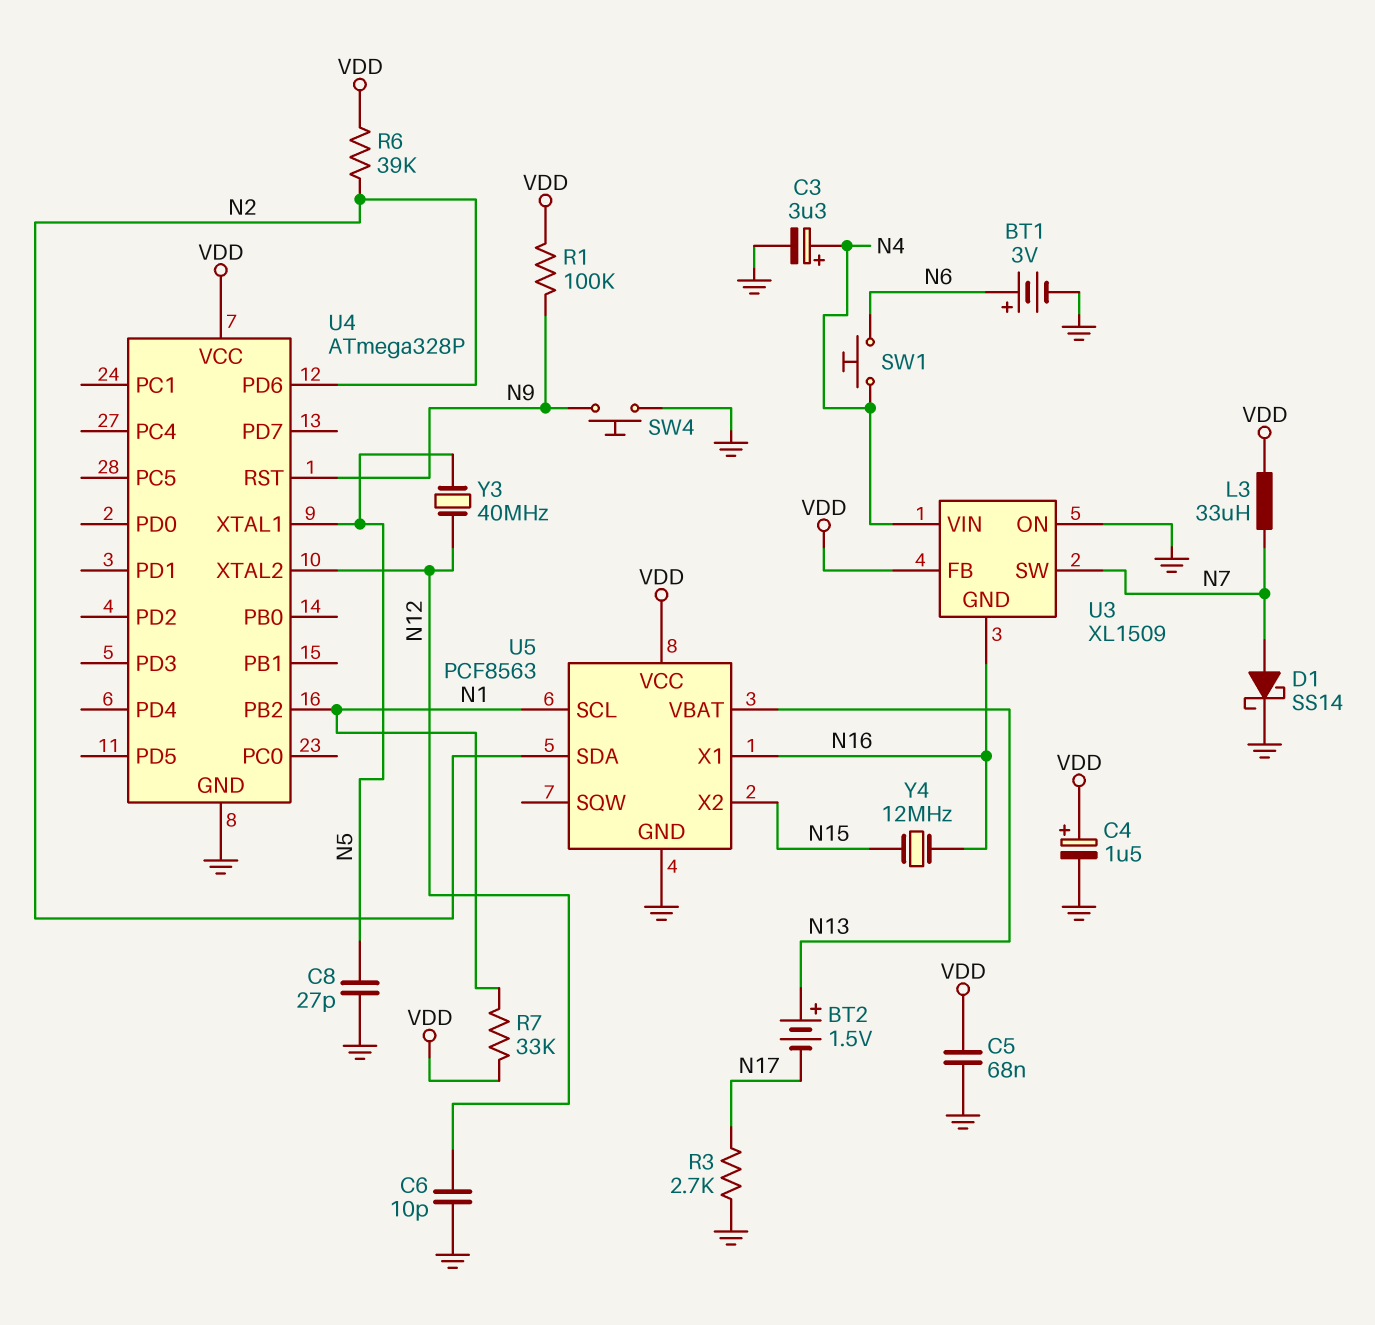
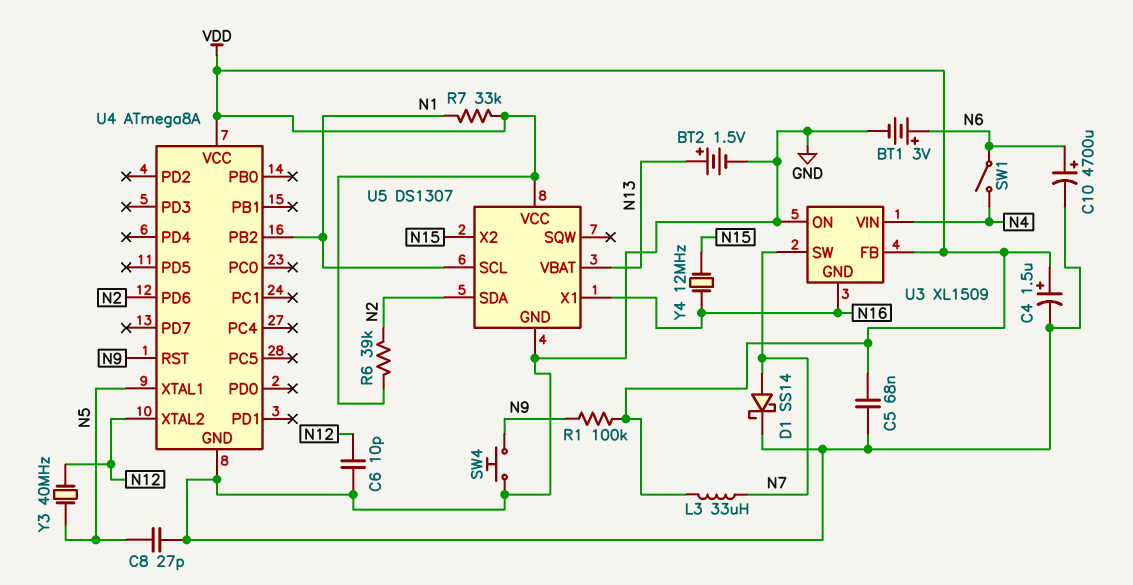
BT2: 1.5V (plus N13, minus N17) -> 1.5V (plus N13, minus GND)
C3: 3.3uF (plus N4, minus GND) -> none
C10: none -> 4700uF (plus N6, minus GND)
R3: 2.7k (GND, N17) -> none
SW1: button (N4, N6) -> switch (N4, N6)
U4: ATmega328P -> ATmega8A
U5: PCF8563 -> DS1307

